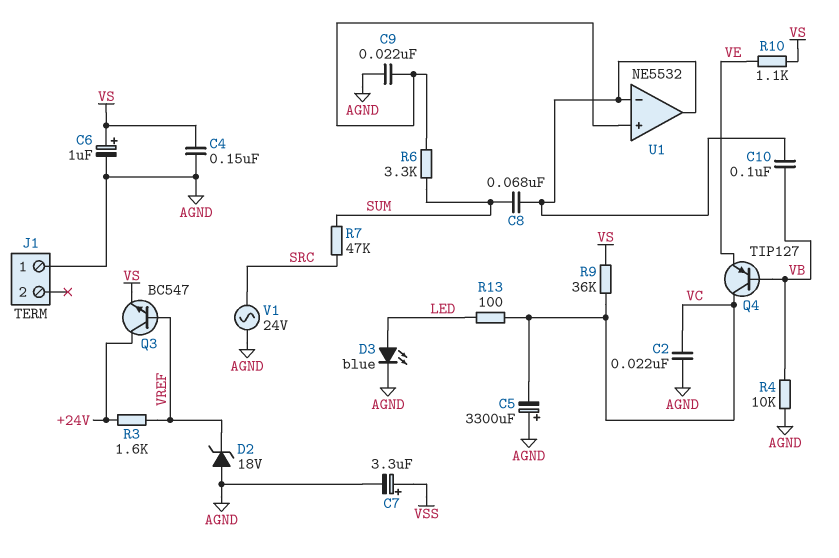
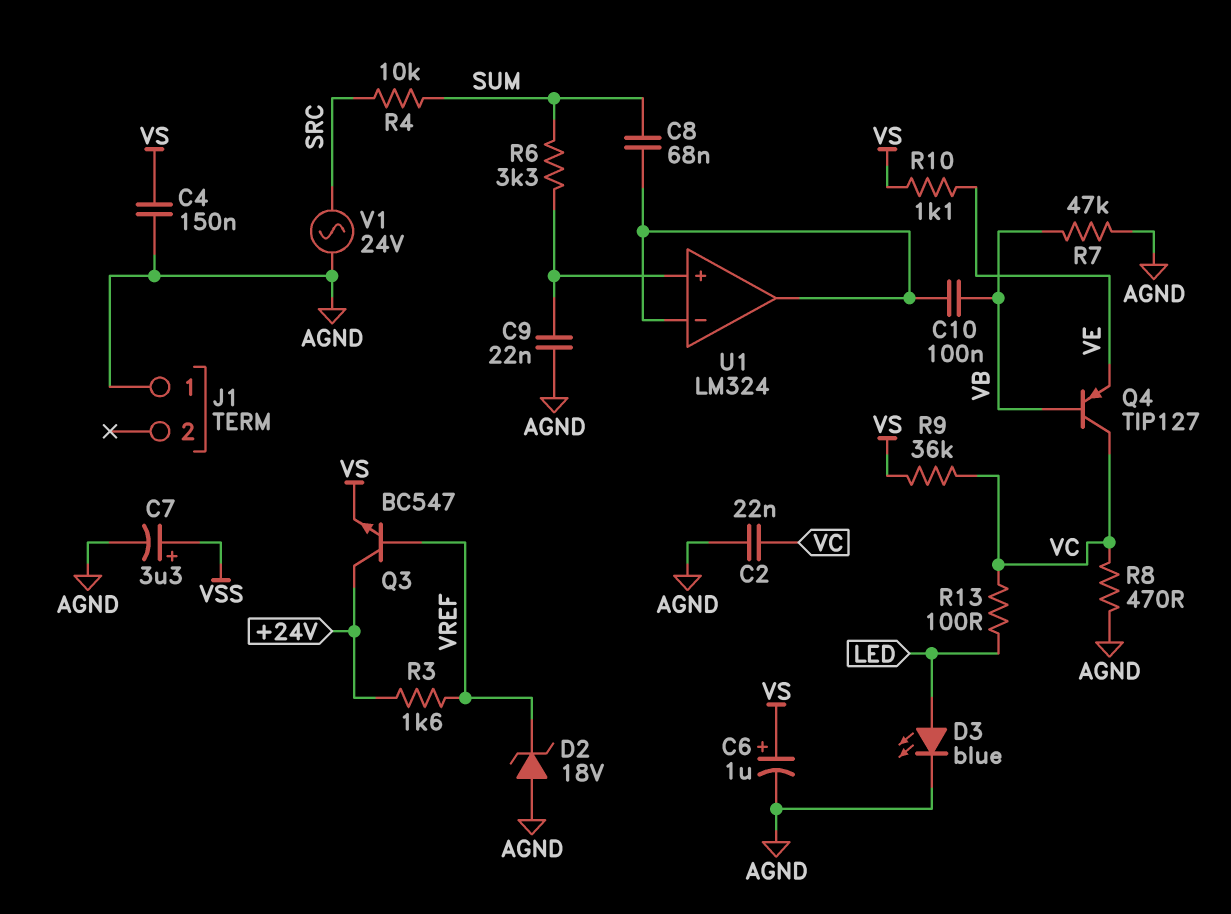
C5: 3300uF (plus AGND, minus VC) -> none
R4: 10k (AGND, VB) -> 10k (SRC, SUM)
R7: 47k (SRC, SUM) -> 47k (AGND, VB)
R8: none -> 470 (AGND, VC)
U1: NE5532 -> LM324

